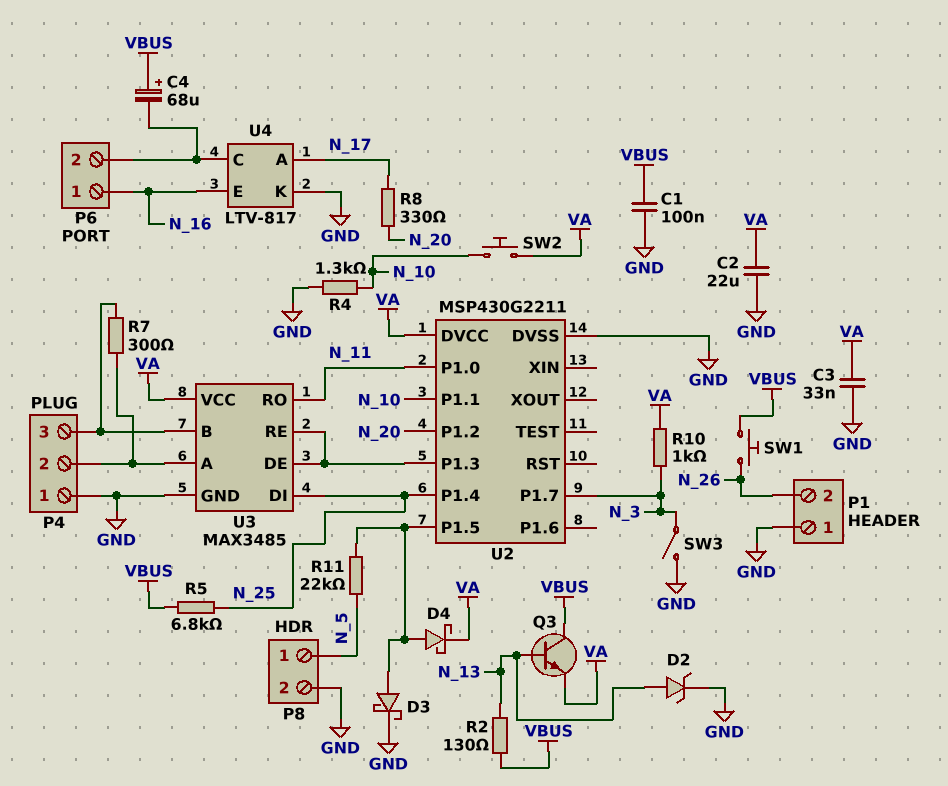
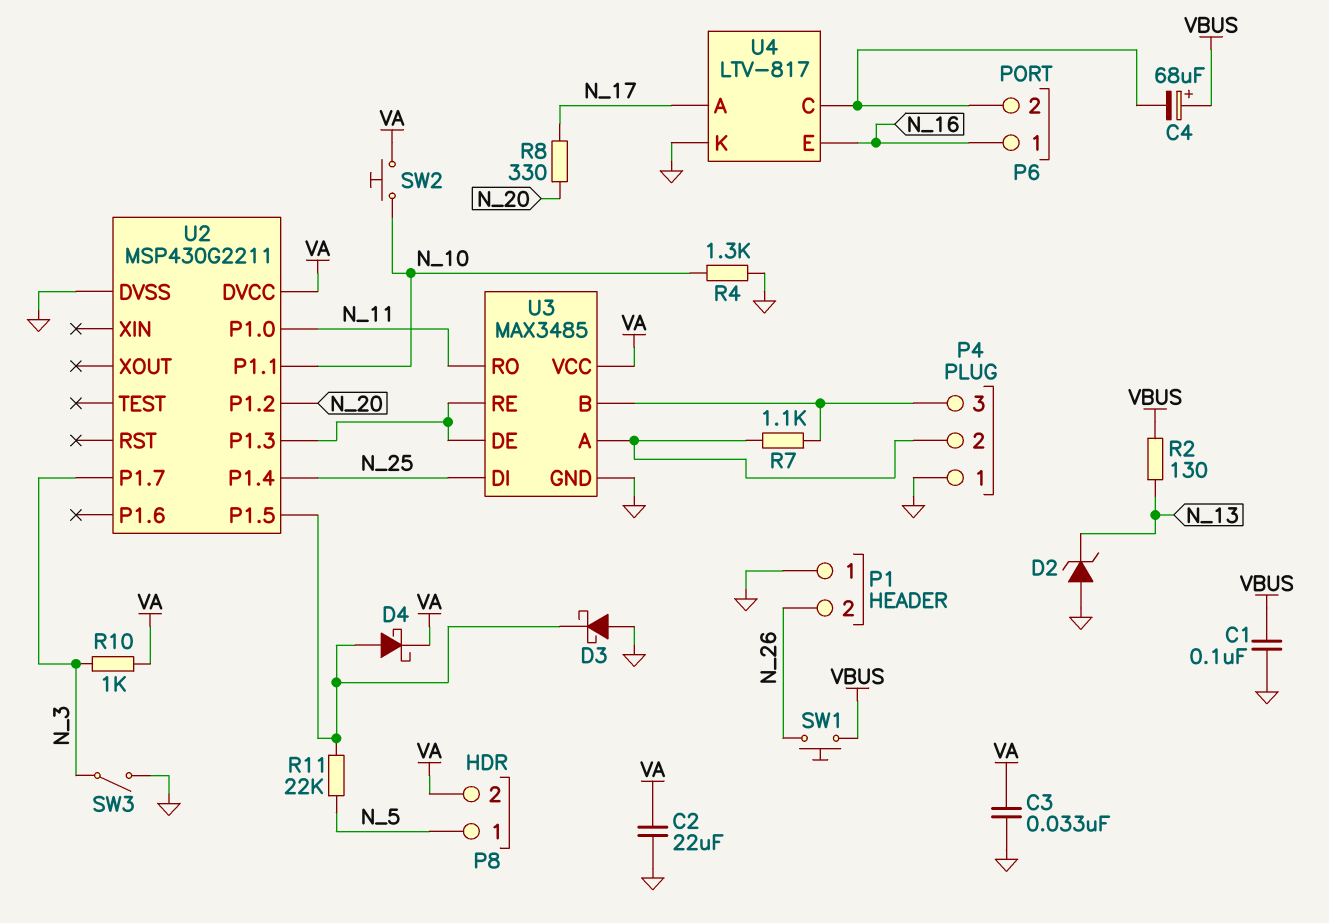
D2: zener (A N_13, K GND) -> zener (A GND, K N_13)
D3: schottky (A U2/P1.5, K GND) -> schottky (A GND, K U2/P1.5)
P8 pin 2: GND -> VA
Q3: NPN (B N_13, C VBUS, E VA) -> none
R5: 6.8k (N_25, VBUS) -> none
R7: 300 (P4/2, P4/3) -> 1.1k (P4/2, P4/3)

